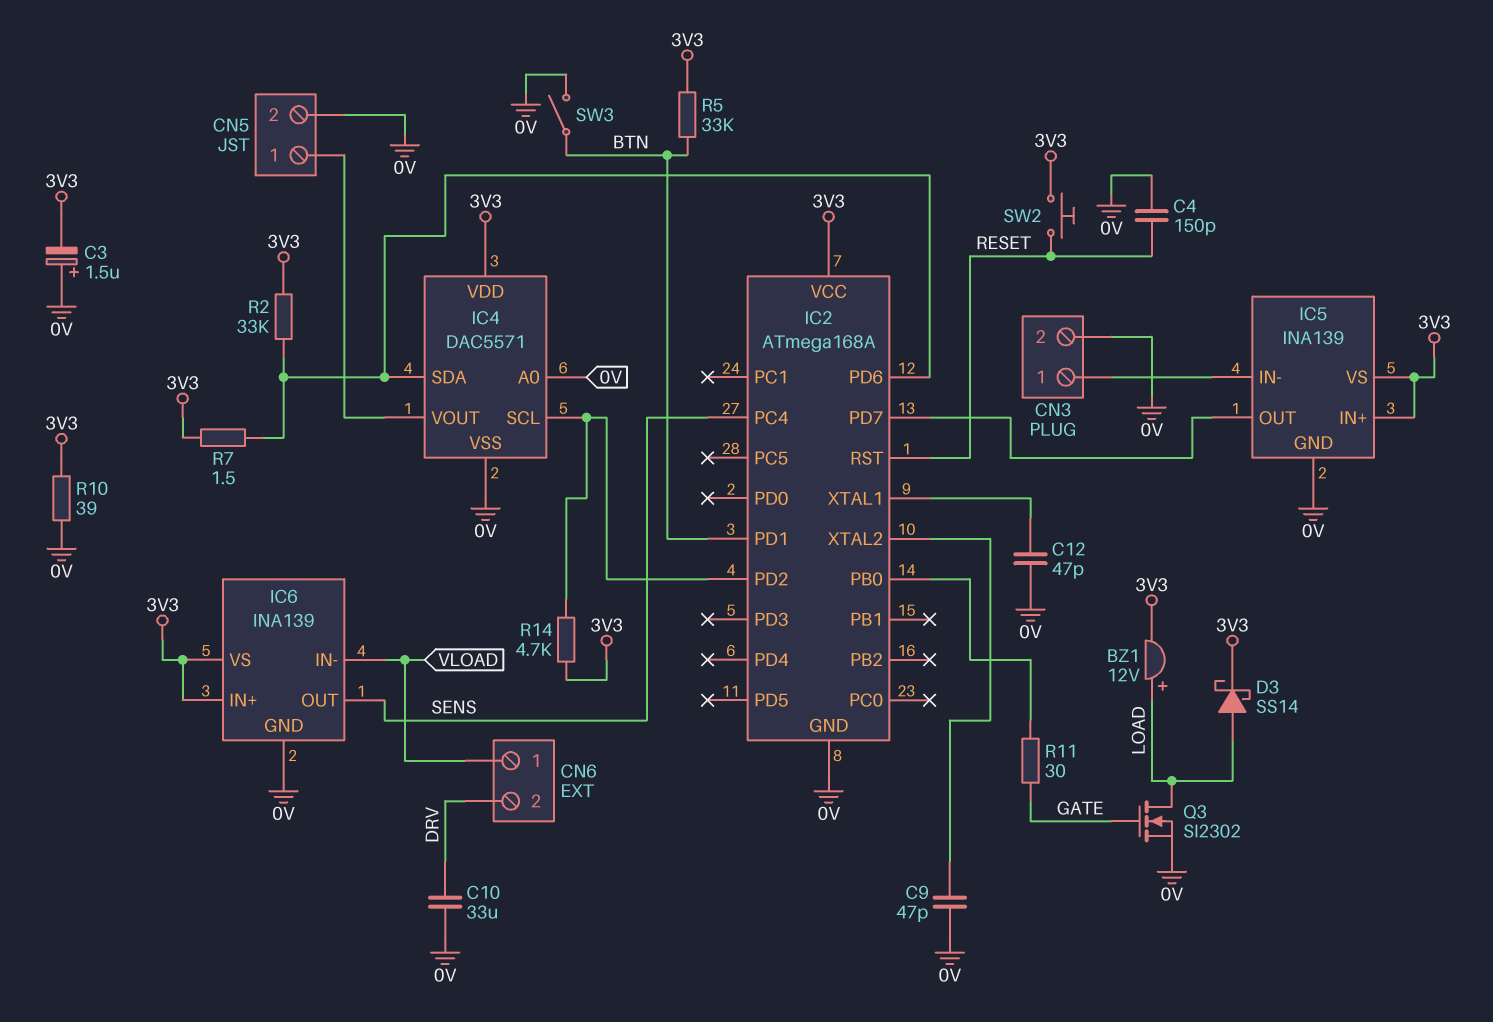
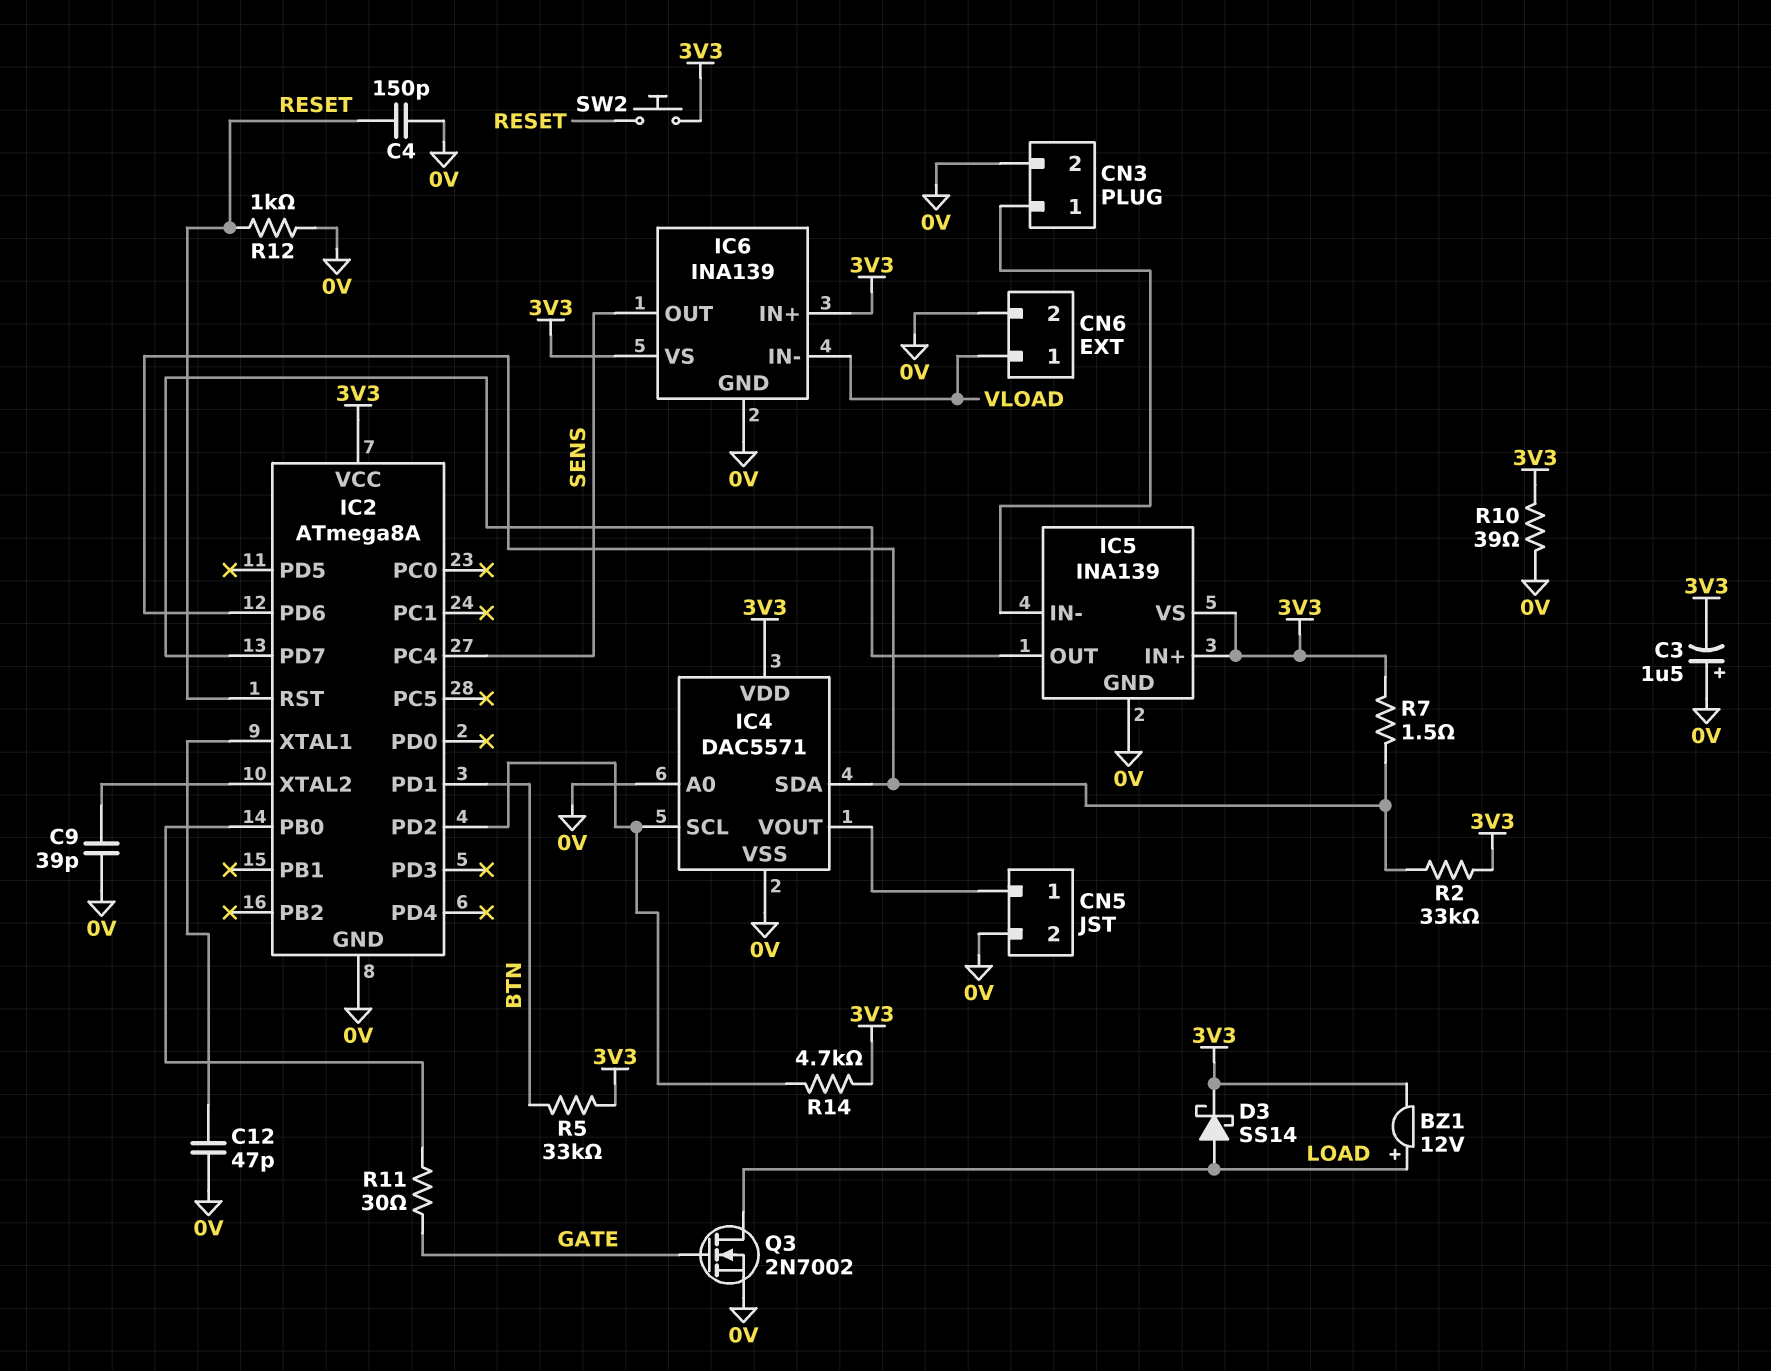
C9: 47pF (0V, IC2/XTAL2) -> 39pF (0V, IC2/XTAL2)
C10: 33uF (0V, DRV) -> none
CN6 pin 2: DRV -> 0V
IC2: ATmega168A -> ATmega8A
Q3: NMOS SI2302 (G GATE, D LOAD, S 0V) -> NMOS 2N7002 (G GATE, D LOAD, S 0V)
R12: none -> 1k (0V, RESET)
SW3: switch (0V, BTN) -> none

